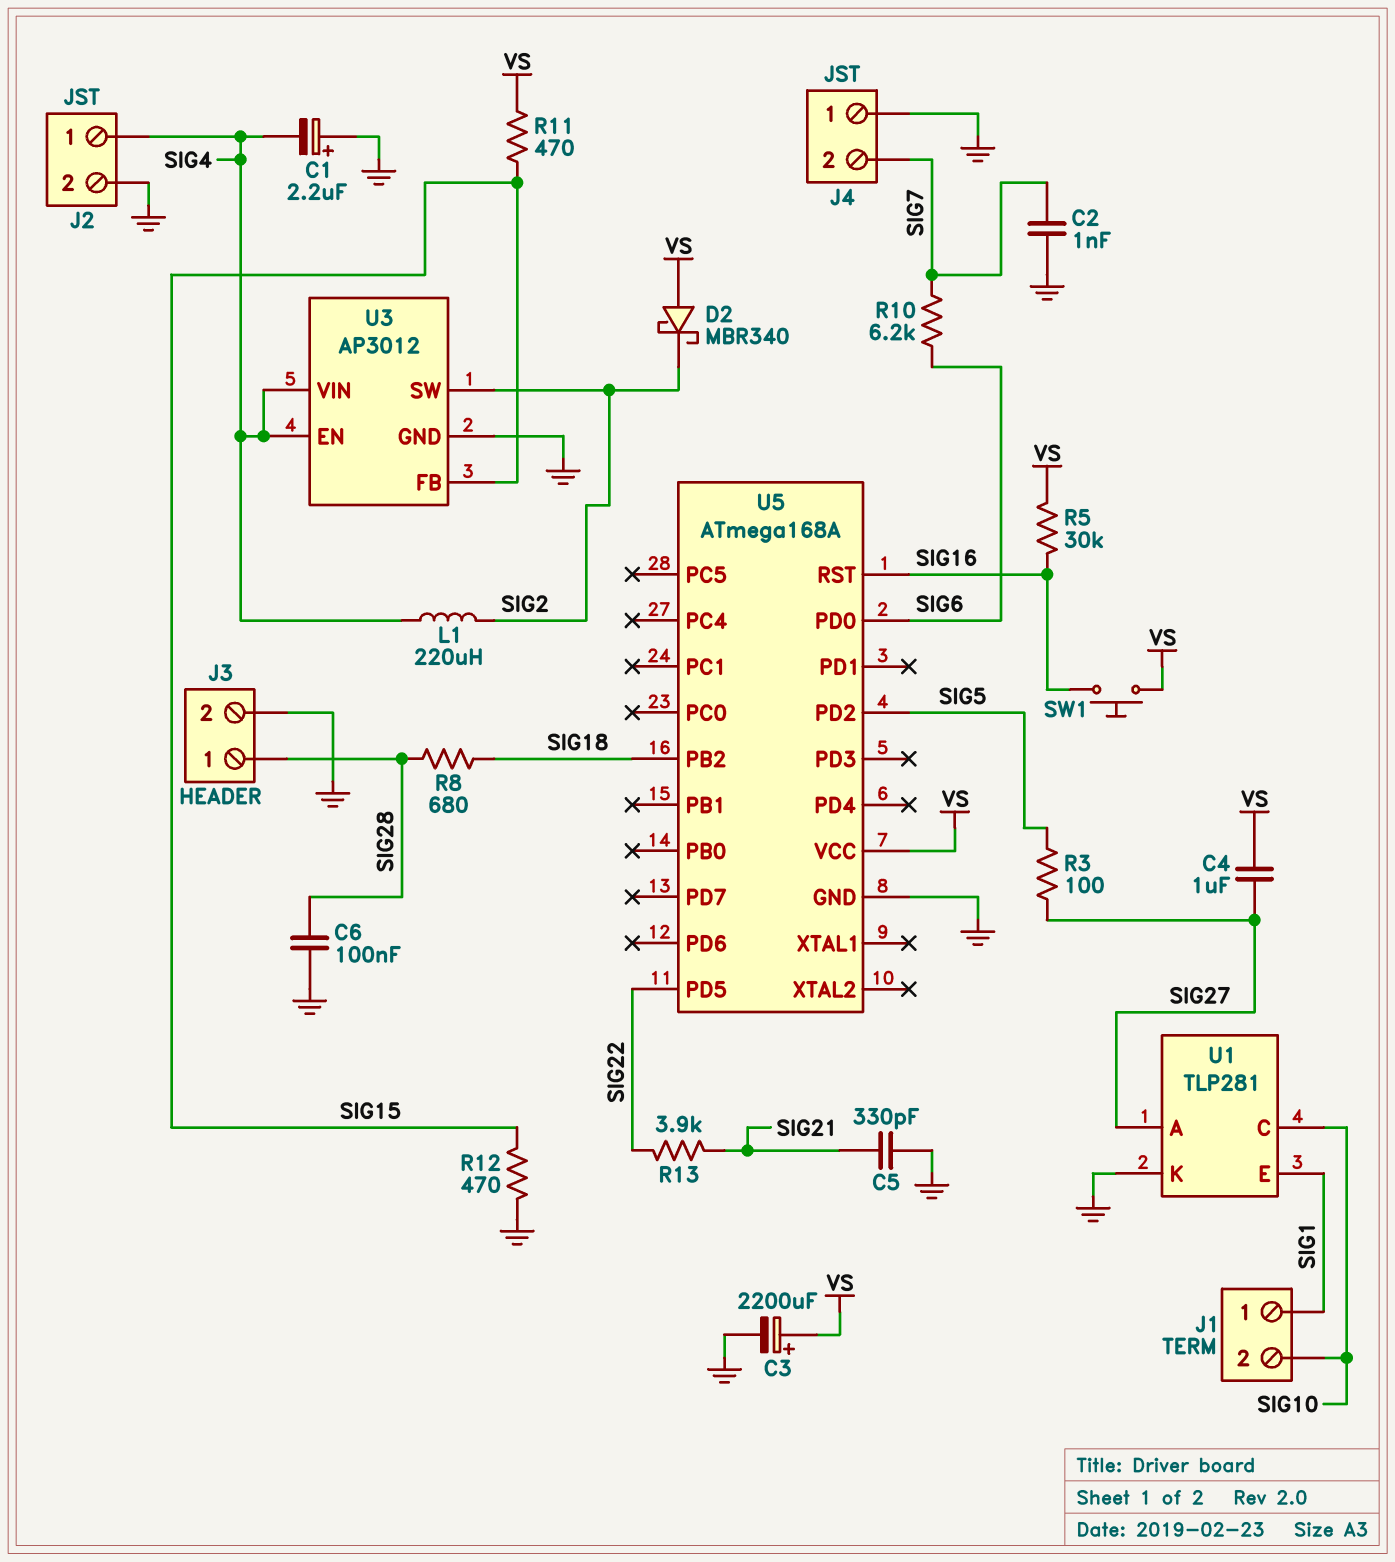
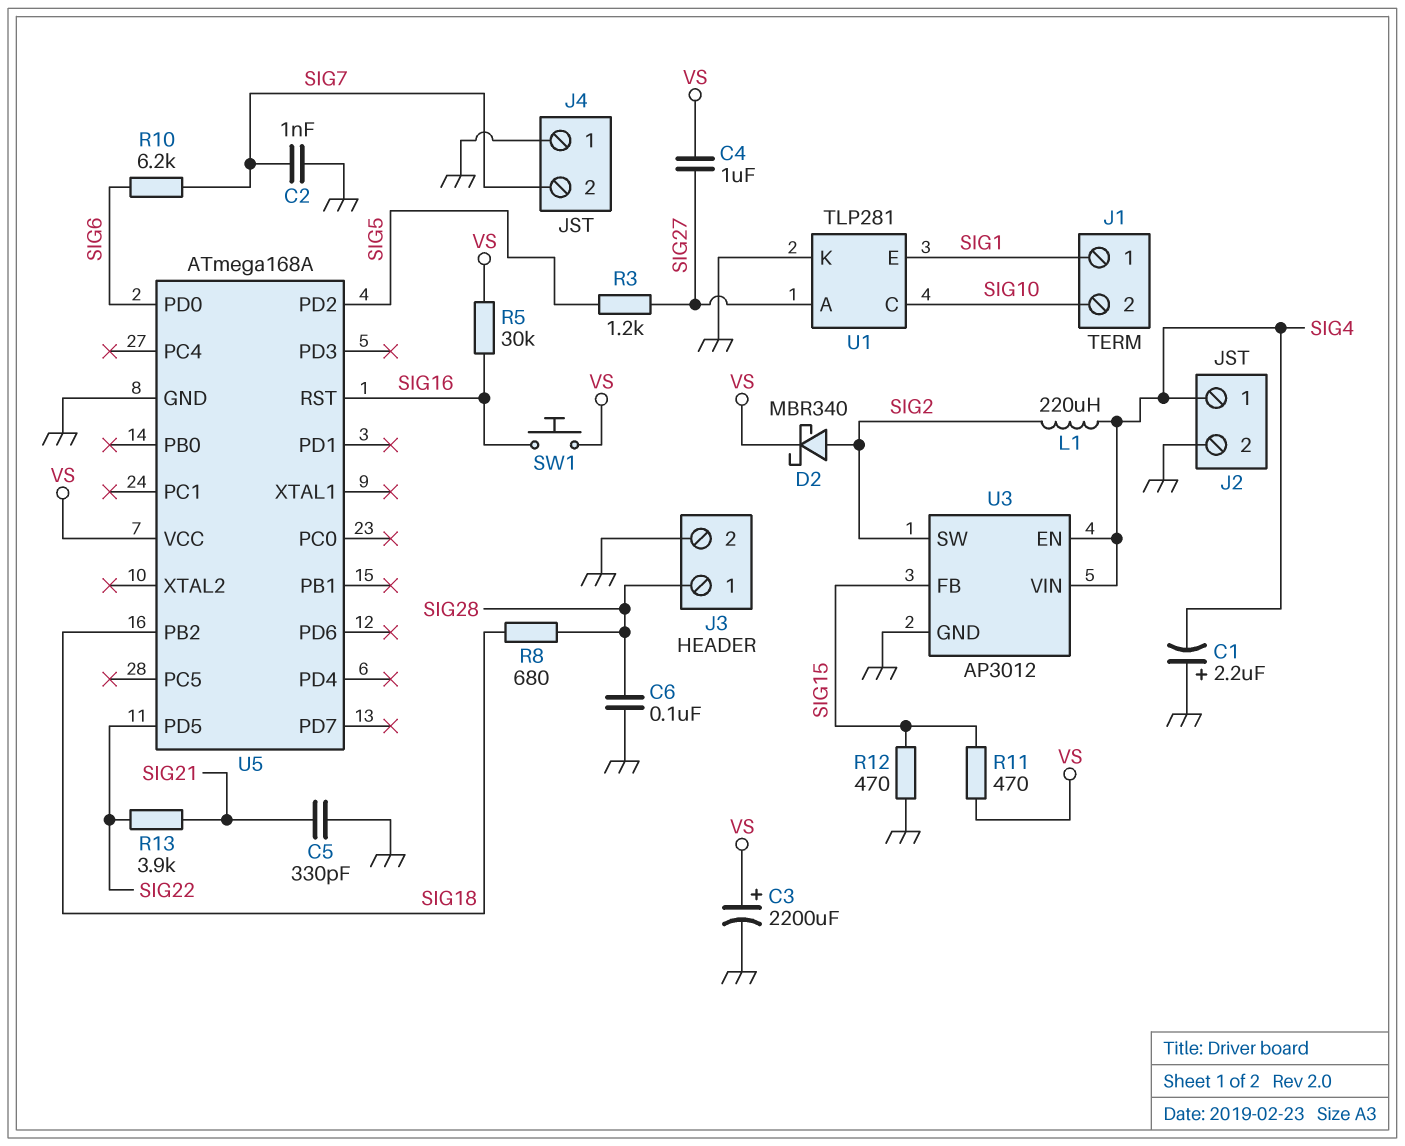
D2: schottky MBR340 (A VS, K SIG2) -> schottky MBR340 (A SIG2, K VS)
R3: 100 (SIG5, SIG27) -> 1.2k (SIG5, SIG27)

